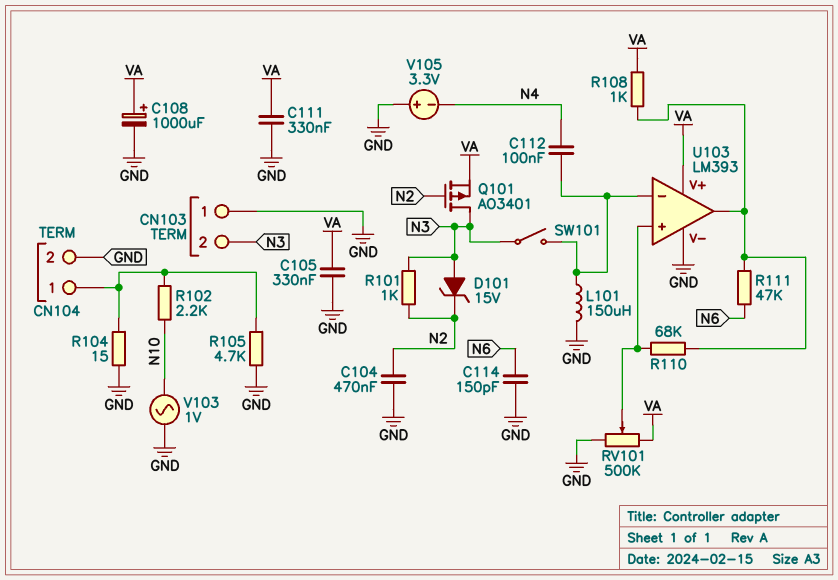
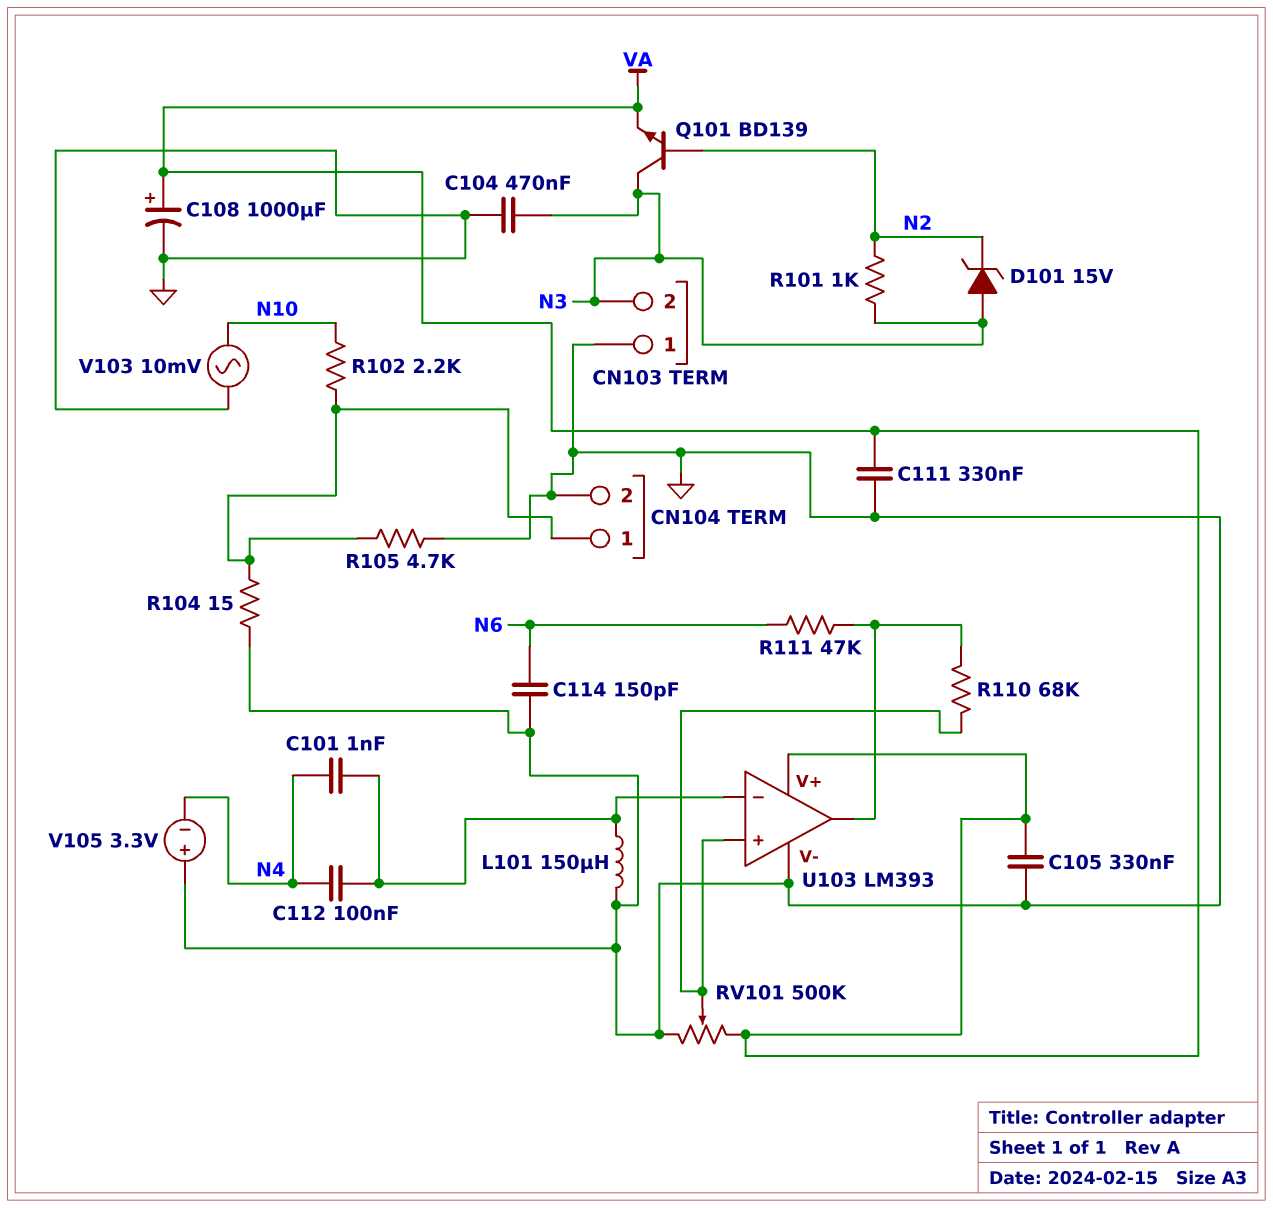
C101: none -> 1nF (N4, U103/in-)
C104: 470nF (GND, N2) -> 470nF (GND, N3)
Q101: PMOS AO3401 (G N2, D N3, S VA) -> NPN BD139 (B N2, C N3, E VA)
R108: 1k (U103/out, VA) -> none
SW101: switch (N3, U103/in-) -> none
V103: AC 1V (GND, N10) -> AC 10mV (GND, N10)

